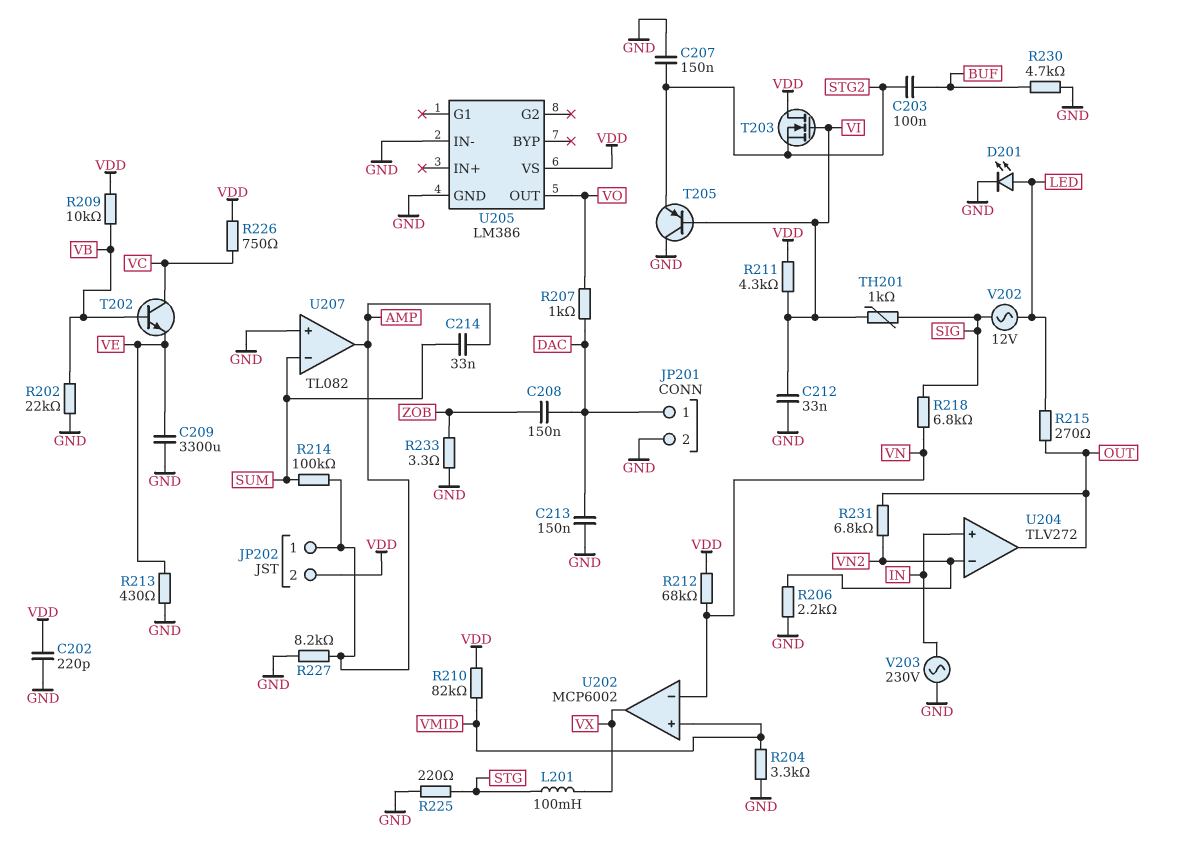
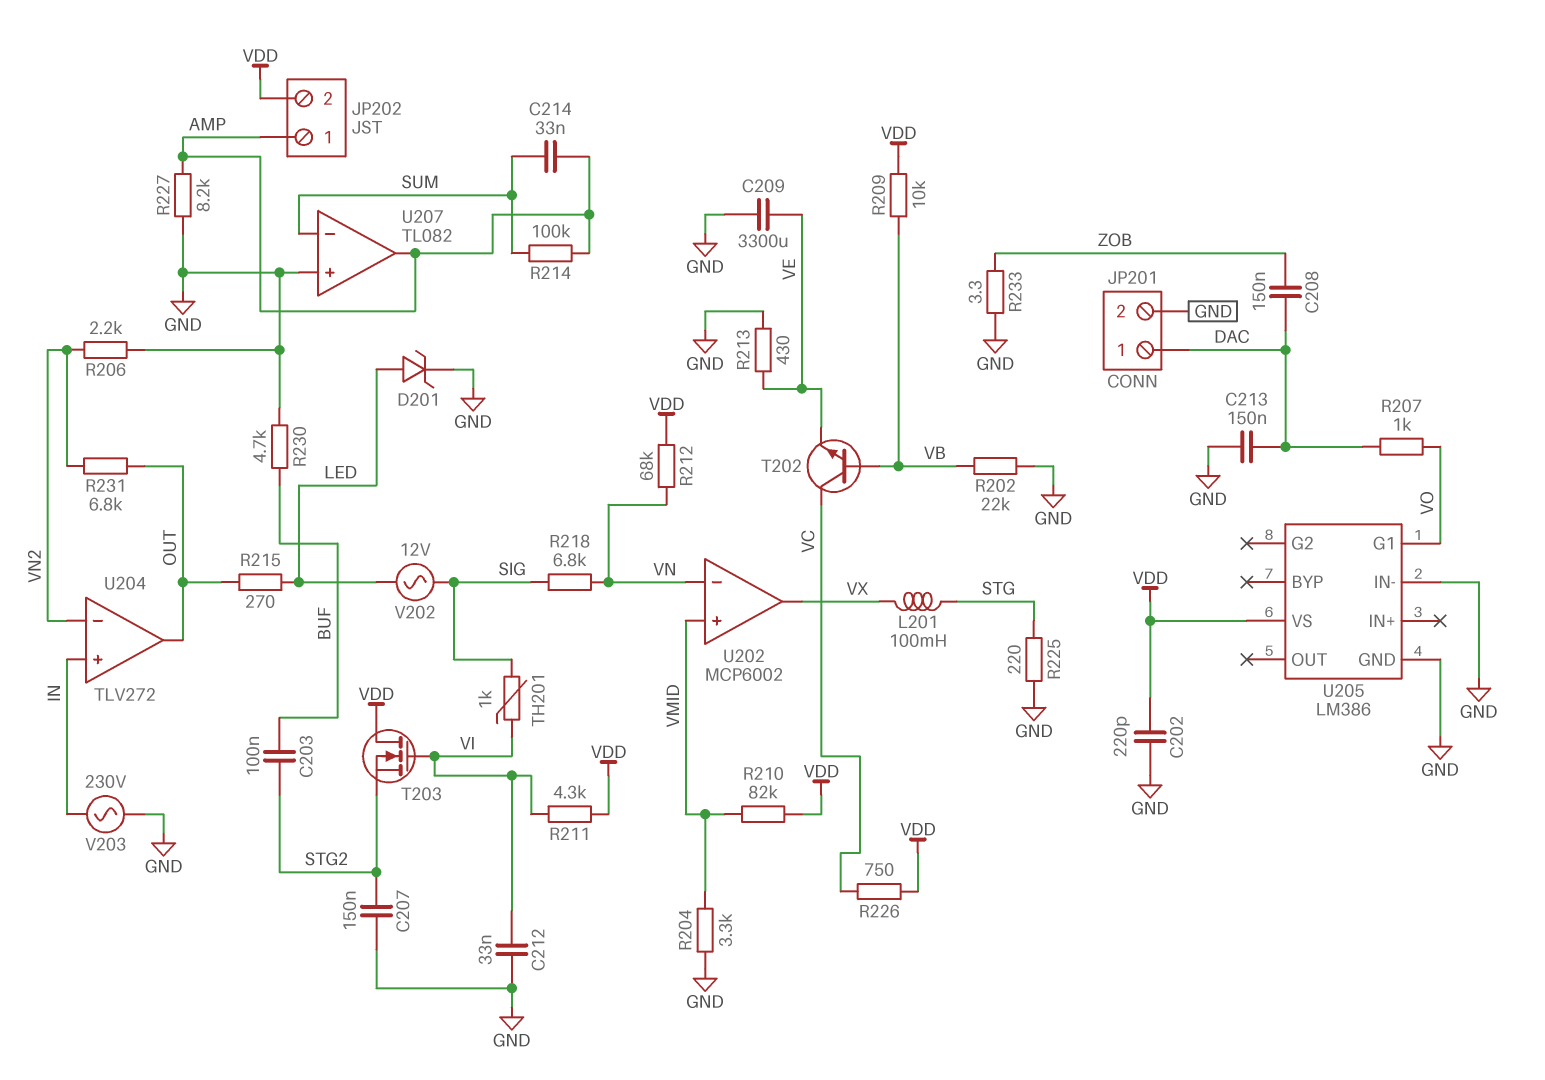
D201: LED (A LED, K GND) -> zener (A LED, K GND)
T205: PNP (B VI, C GND, E STG2) -> none
U205 pin G1: none -> VO
U205 pin OUT: VO -> none

